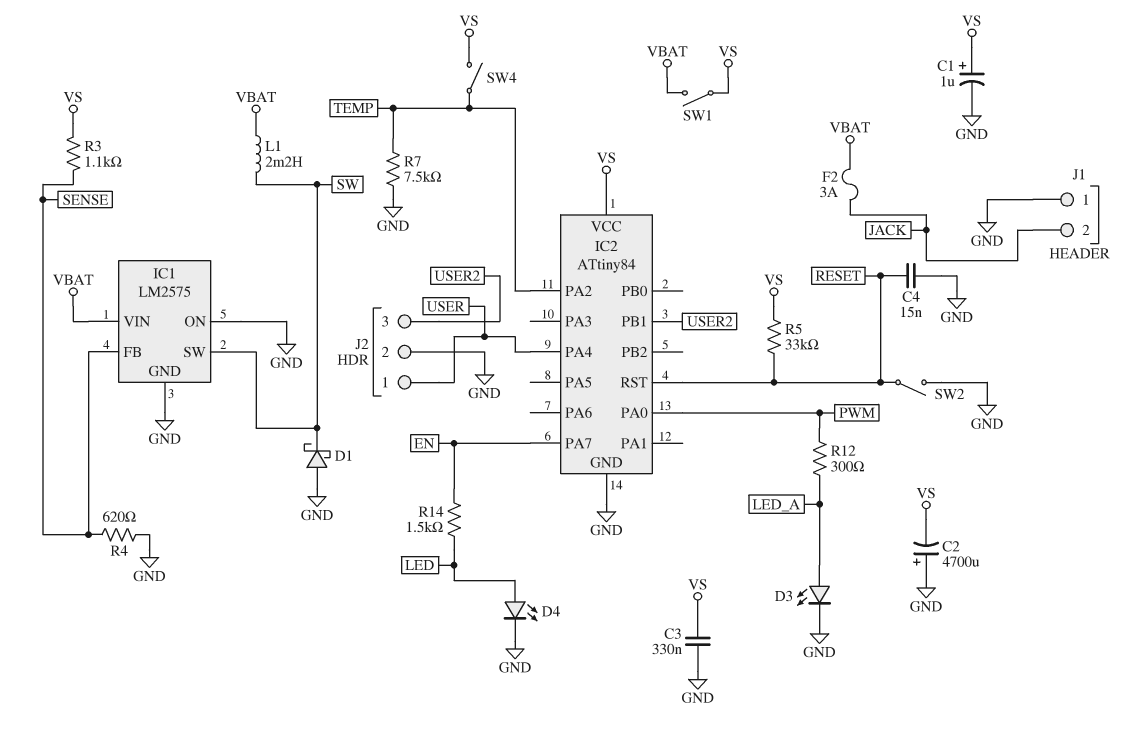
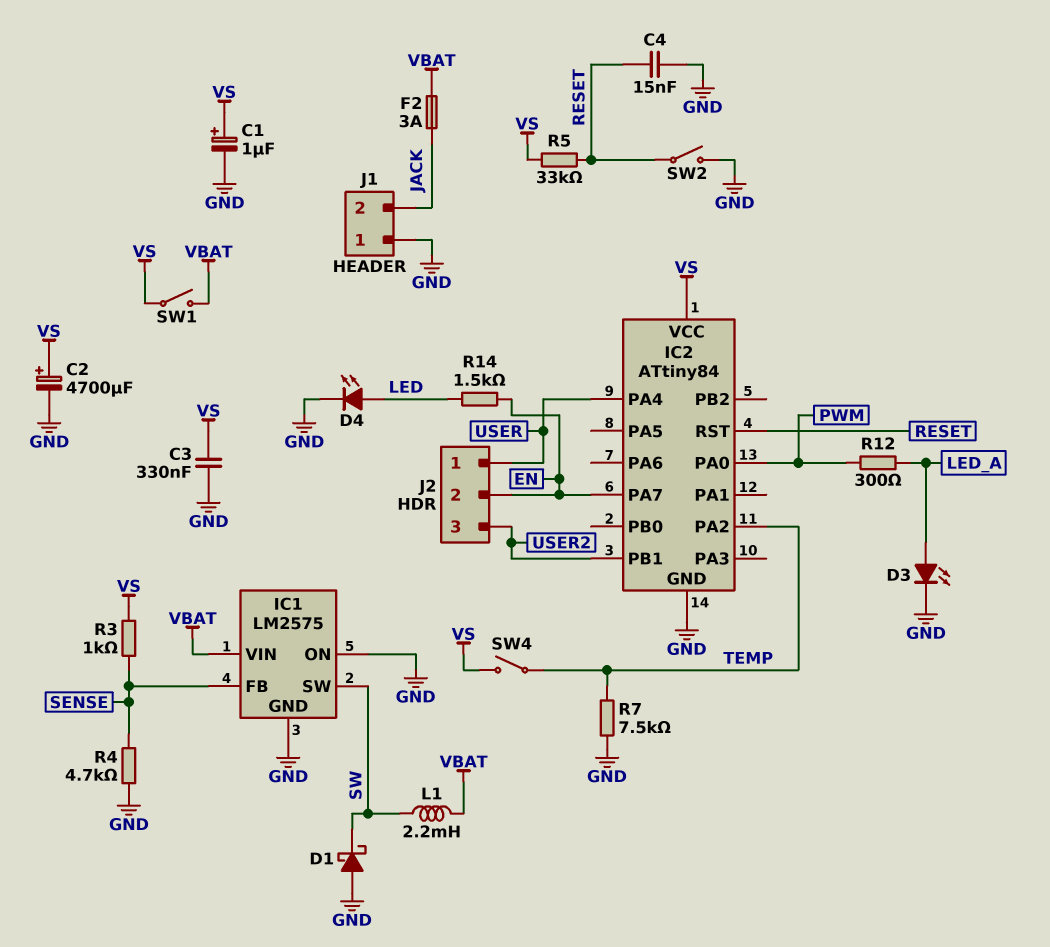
C2: 4700uF (plus GND, minus VS) -> 4700uF (plus VS, minus GND)
J2 pin 2: GND -> EN
R3: 1.1k (SENSE, VS) -> 1k (SENSE, VS)
R4: 620 (GND, SENSE) -> 4.7k (GND, SENSE)

